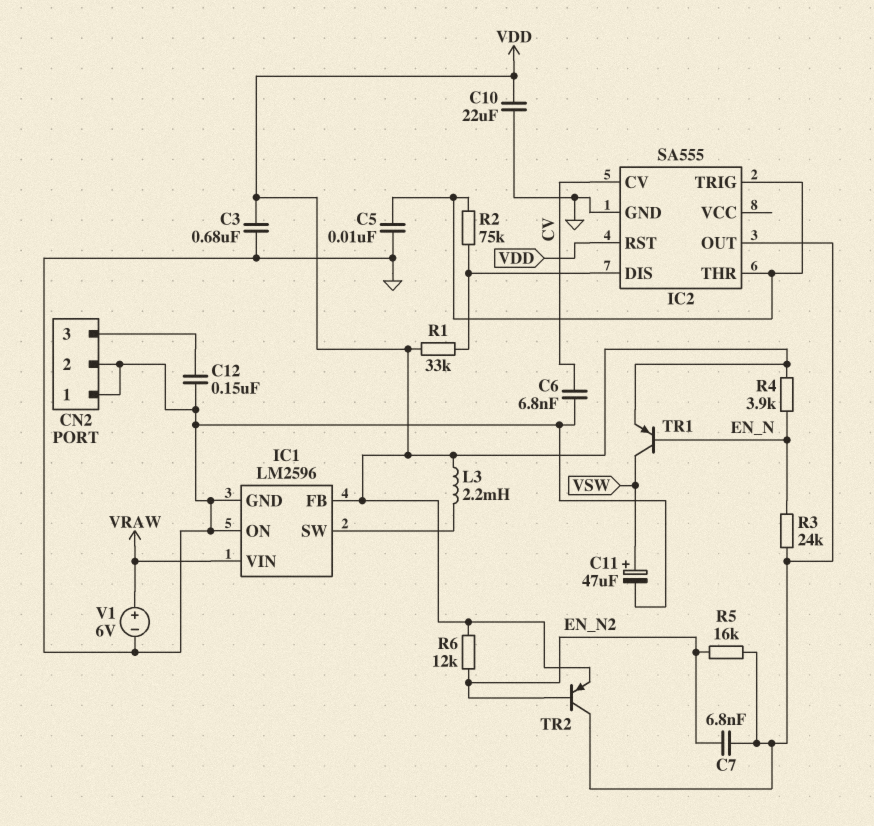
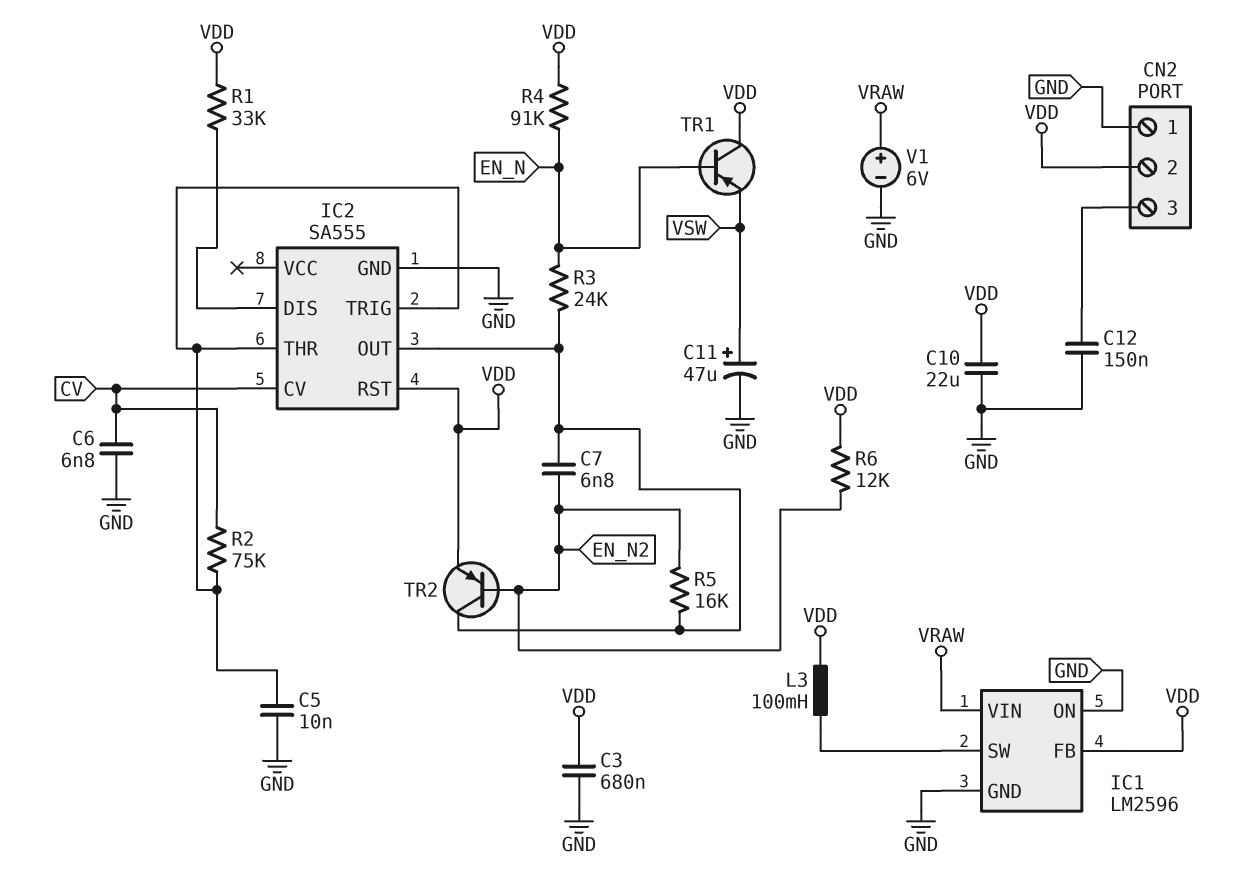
CN2 pin 2: GND -> VDD
L3: 2.2mH (IC1/SW, VDD) -> 100mH (IC1/SW, VDD)
R2: 75k (IC2/DIS, IC2/THR) -> 75k (CV, IC2/THR)
R4: 3.9k (EN_N, VDD) -> 91k (EN_N, VDD)
TR1: PNP (B EN_N, C VSW, E VDD) -> PNP (B EN_N, C VDD, E VSW)

